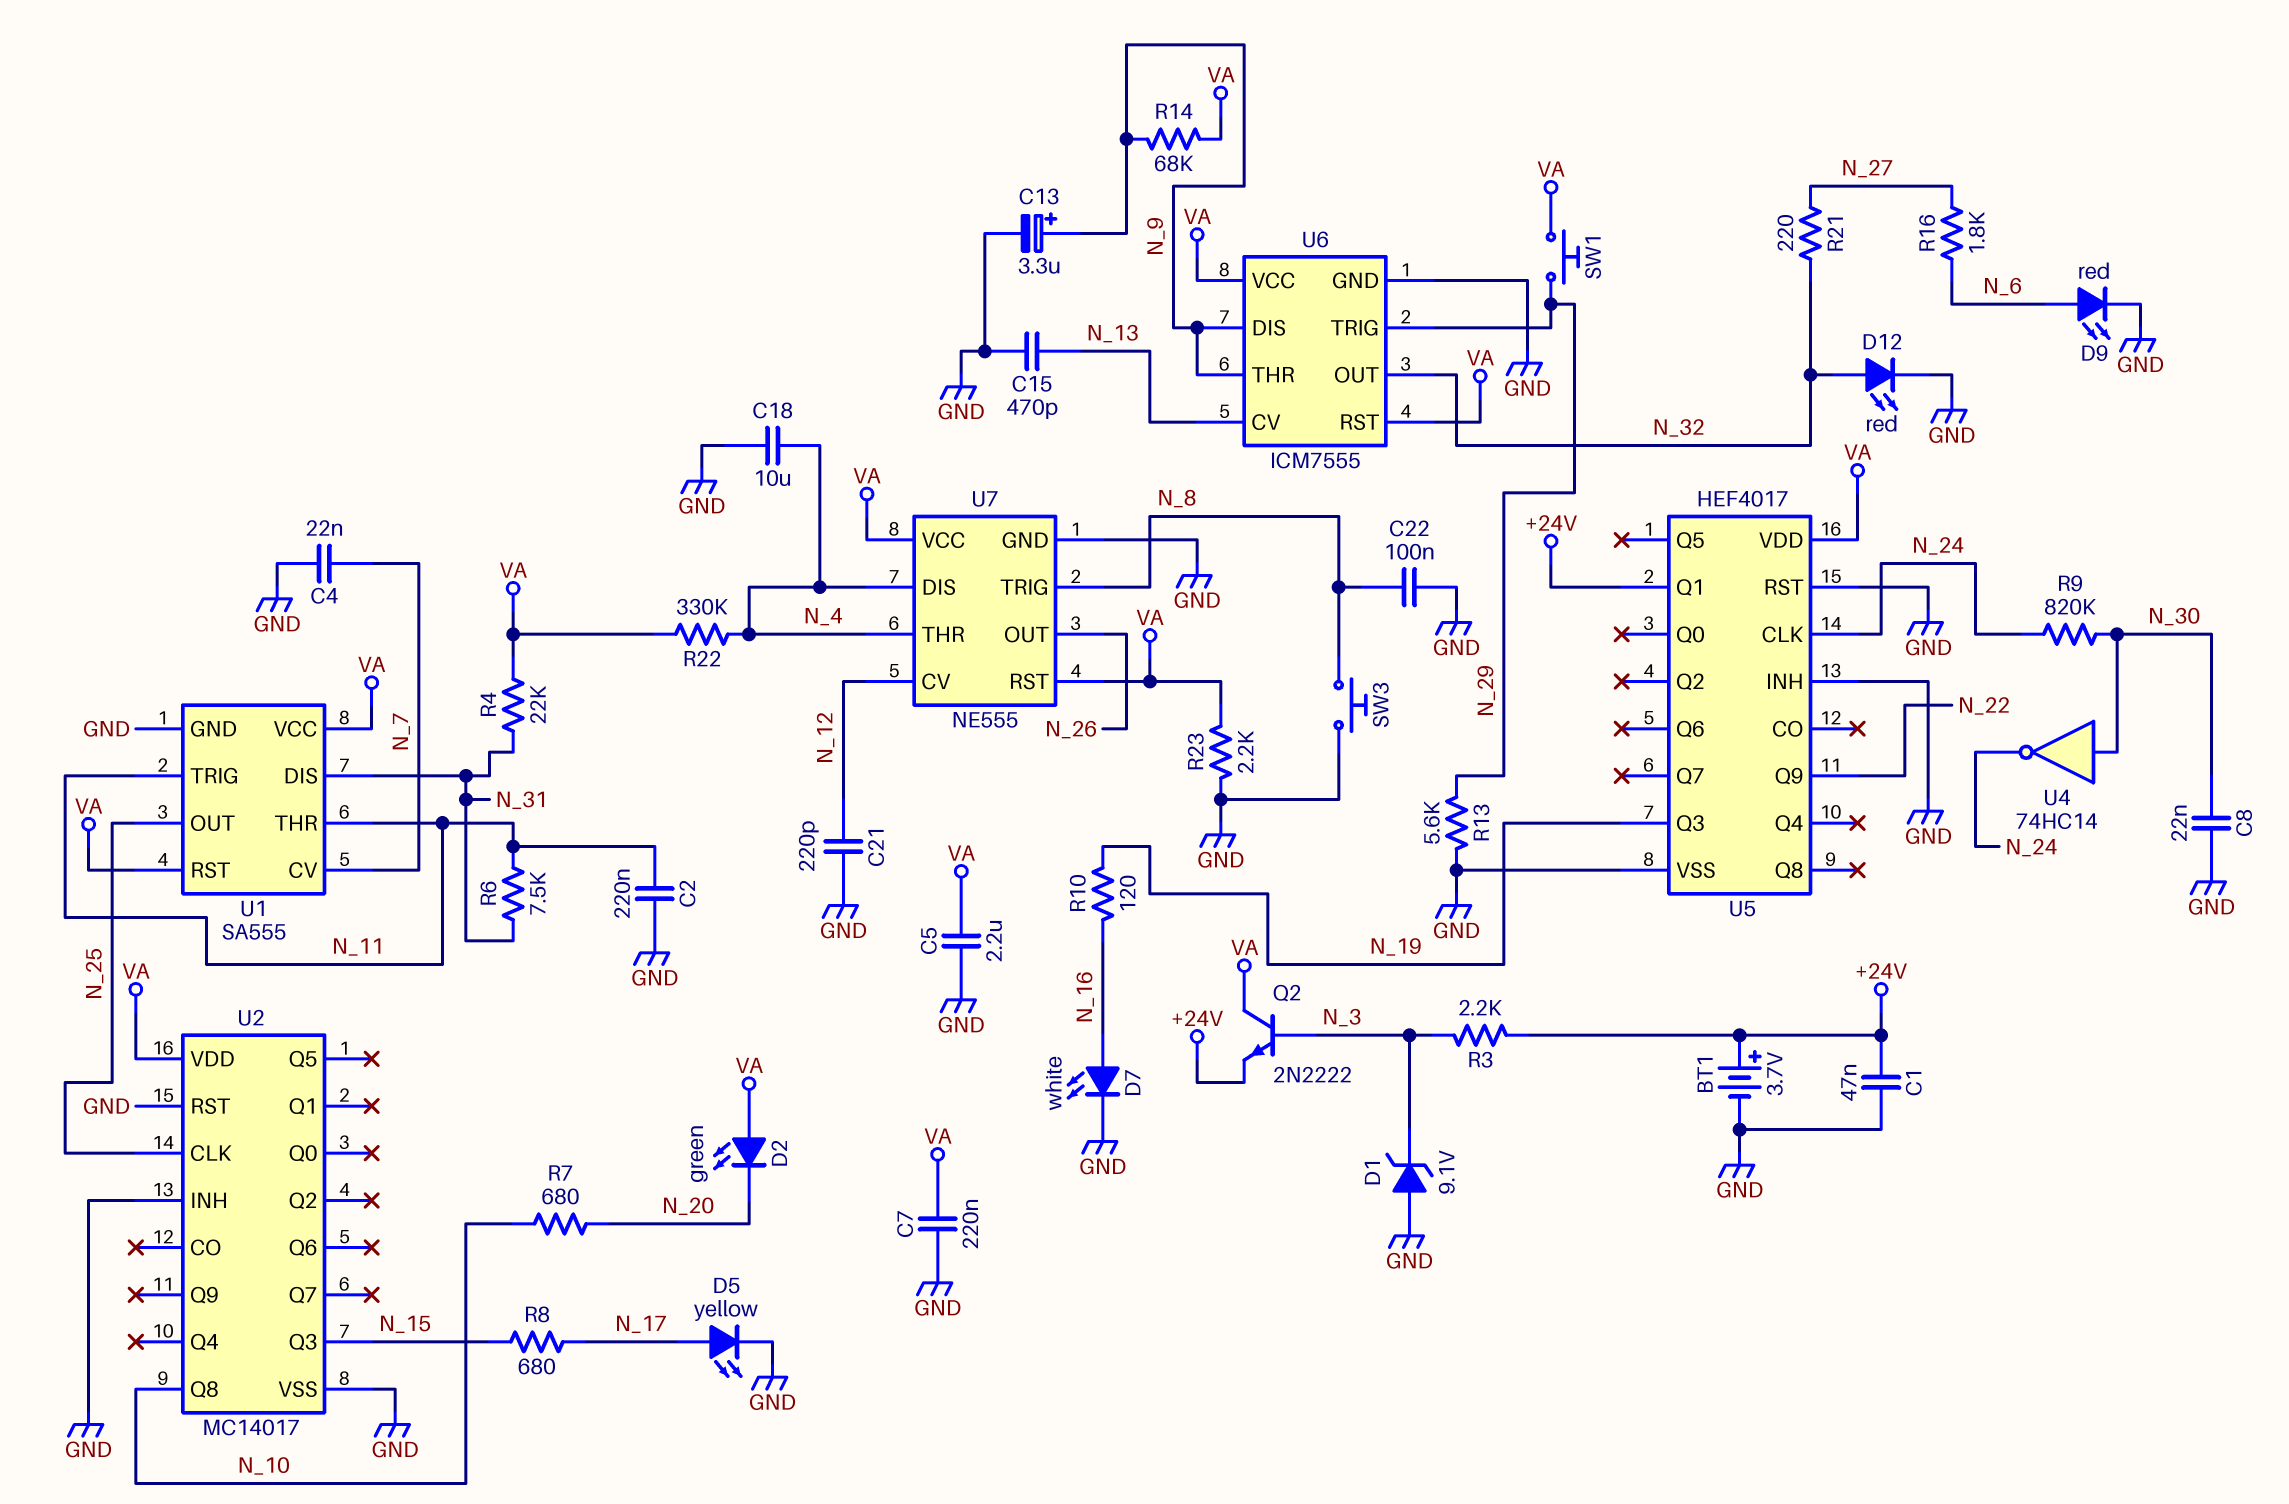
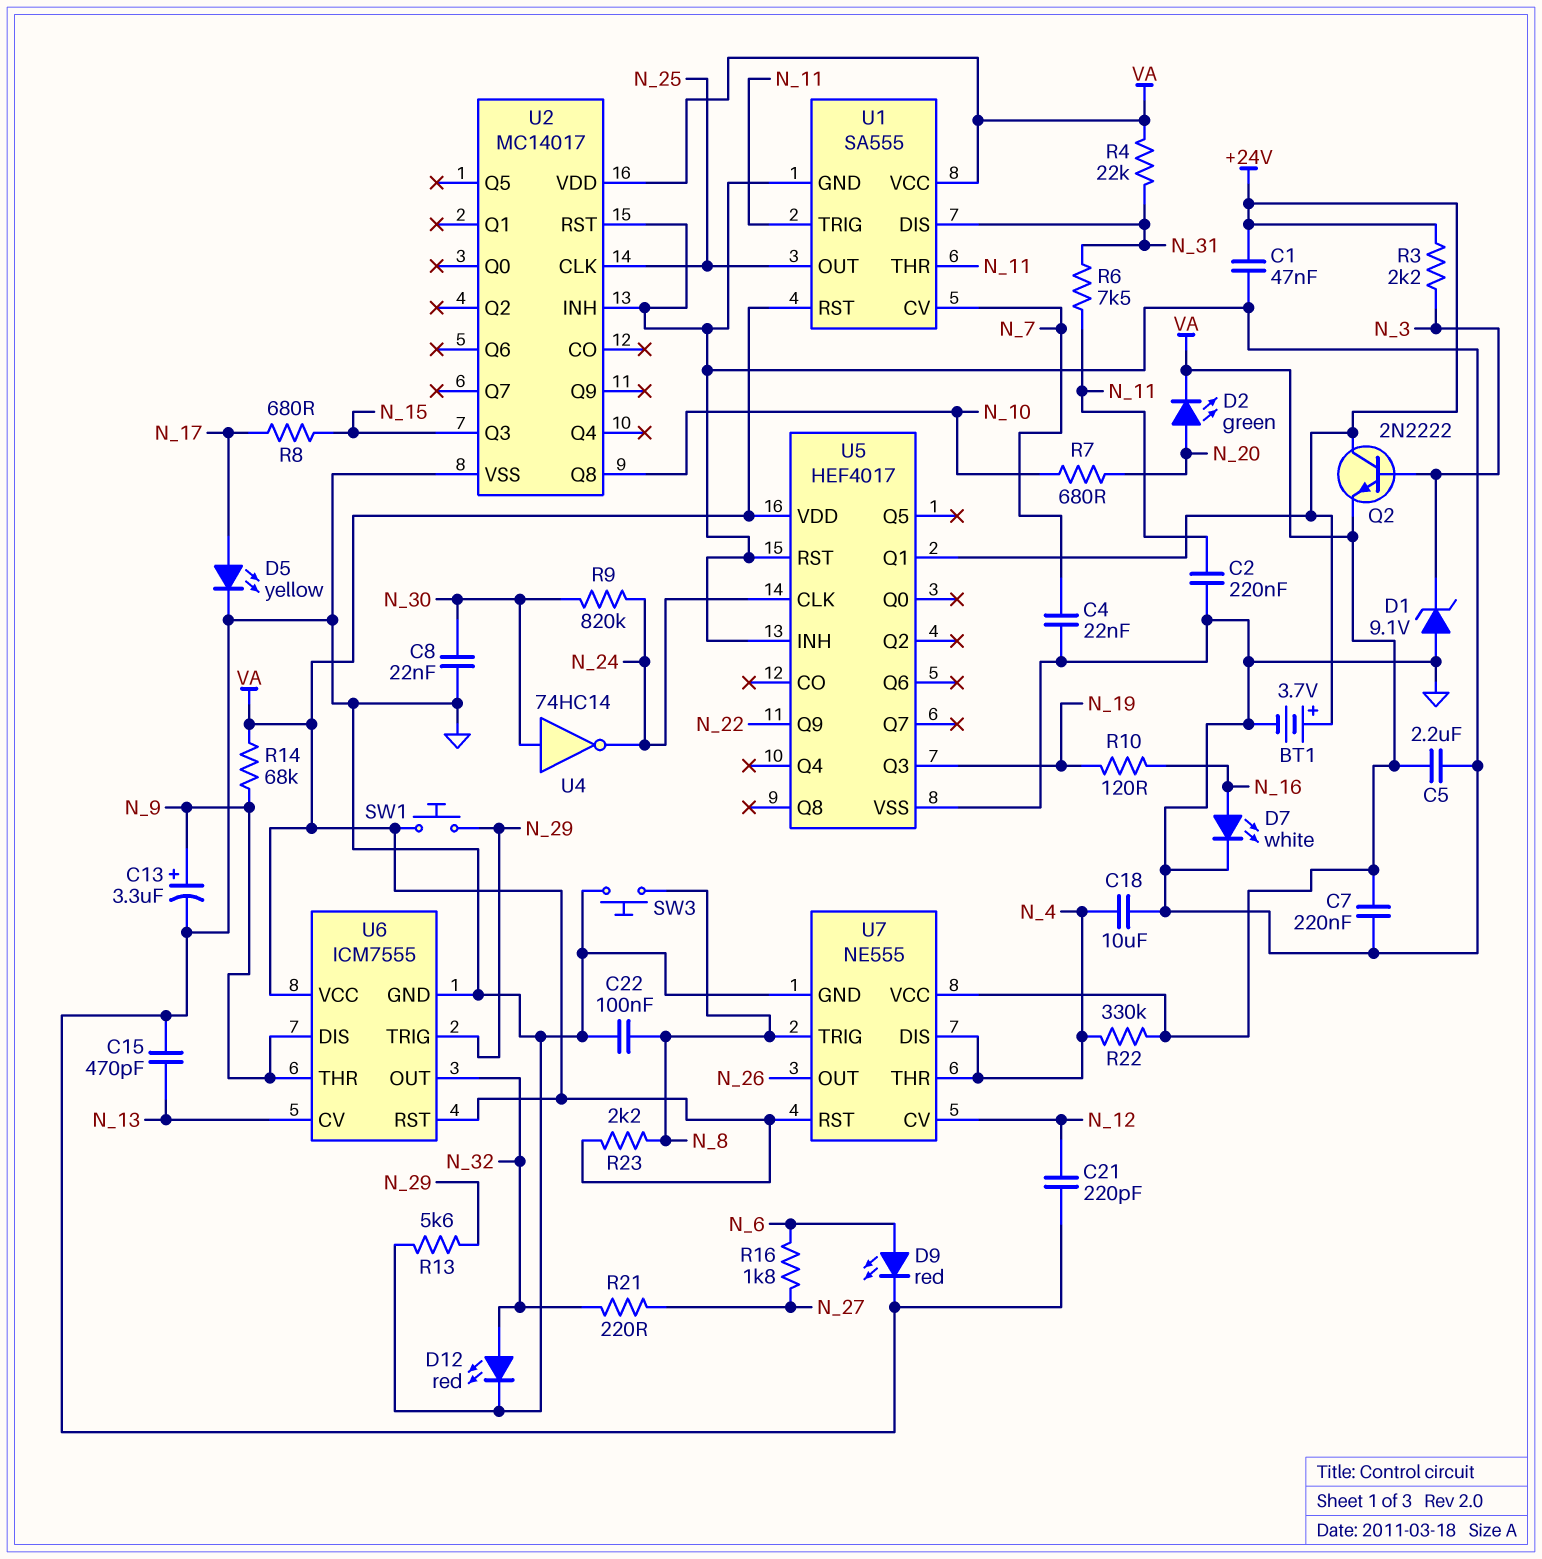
D2: LED green (A VA, K N_20) -> LED green (A N_20, K VA)
Q2: NPN 2N2222 (B N_3, C VA, E +24V) -> NPN 2N2222 (B N_3, C +24V, E VA)
R23: 2.2k (GND, VA) -> 2.2k (N_8, VA)

